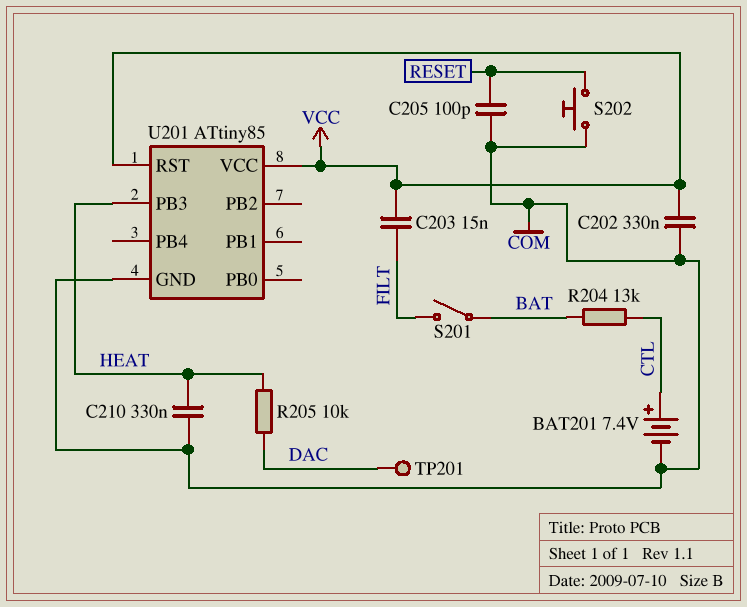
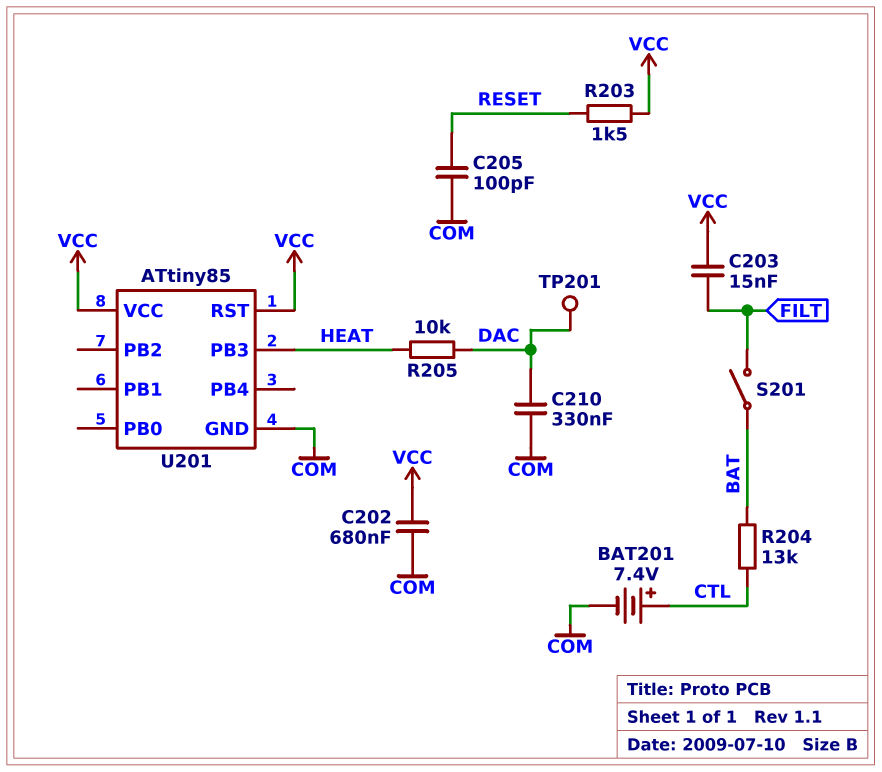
C202: 330nF (COM, VCC) -> 680nF (COM, VCC)
C210: 330nF (COM, HEAT) -> 330nF (COM, DAC)
R203: none -> 1.5k (RESET, VCC)
S202: button (COM, RESET) -> none

